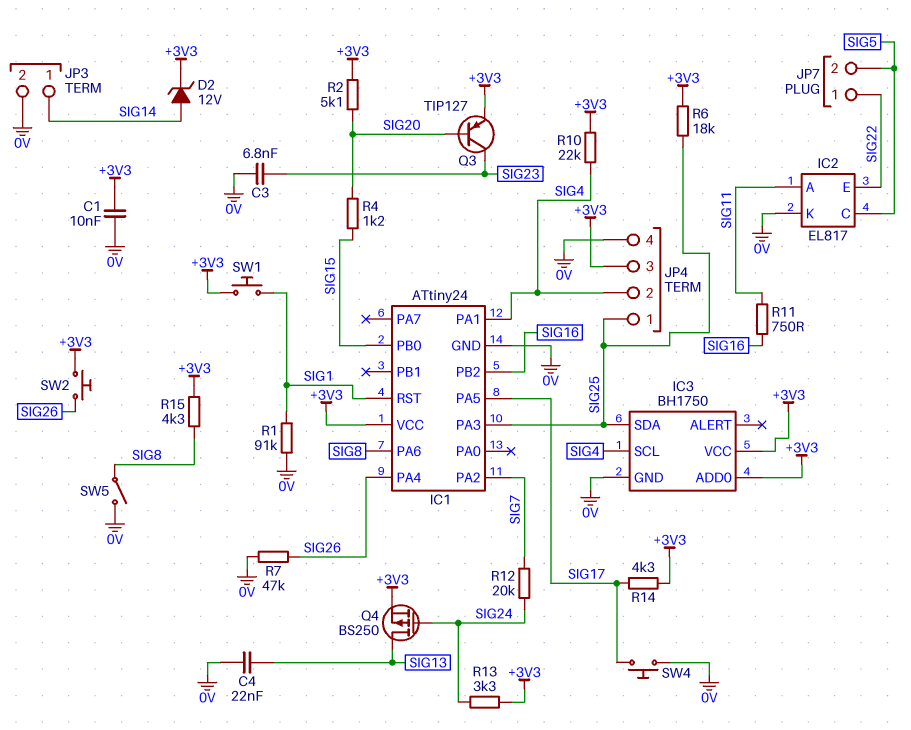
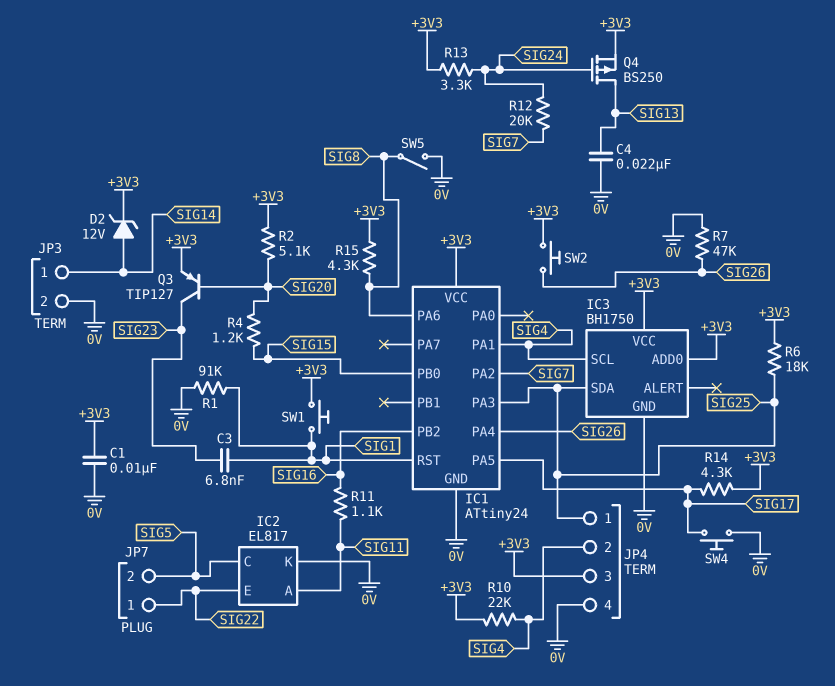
C3: 6.8nF (0V, SIG23) -> 6.8nF (SIG1, SIG23)
R11: 750 (SIG11, SIG16) -> 1.1k (SIG11, SIG16)

